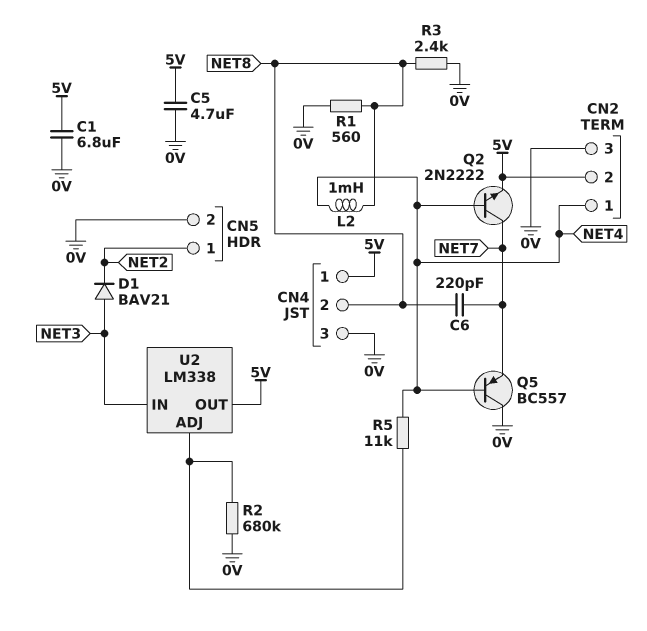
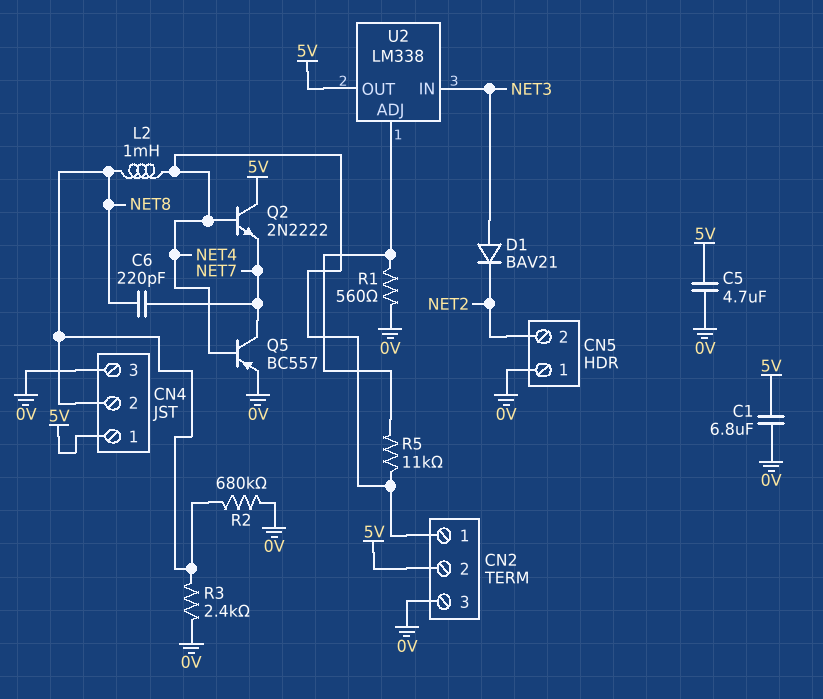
CN5 pin 1: NET2 -> 0V
CN5 pin 2: 0V -> NET2
Q2: NPN 2N2222 (B NET4, C NET7, E 5V) -> NPN 2N2222 (B NET4, C 5V, E NET7)
Q5: PNP BC557 (B NET4, C 0V, E NET7) -> PNP BC557 (B NET4, C NET7, E 0V)
R1: 560 (0V, NET8) -> 560 (0V, U2/ADJ)
R2: 680k (0V, U2/ADJ) -> 680k (0V, NET8)

